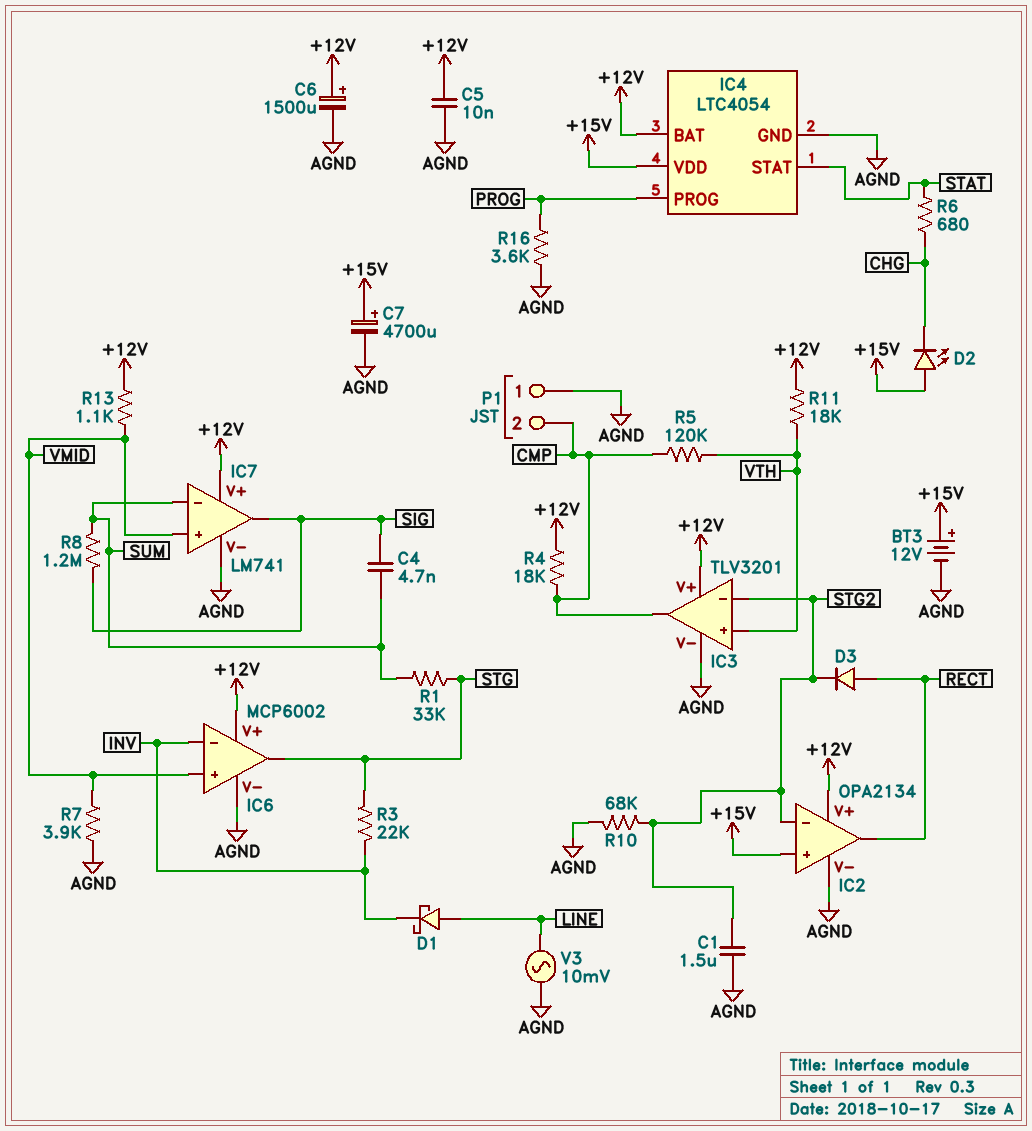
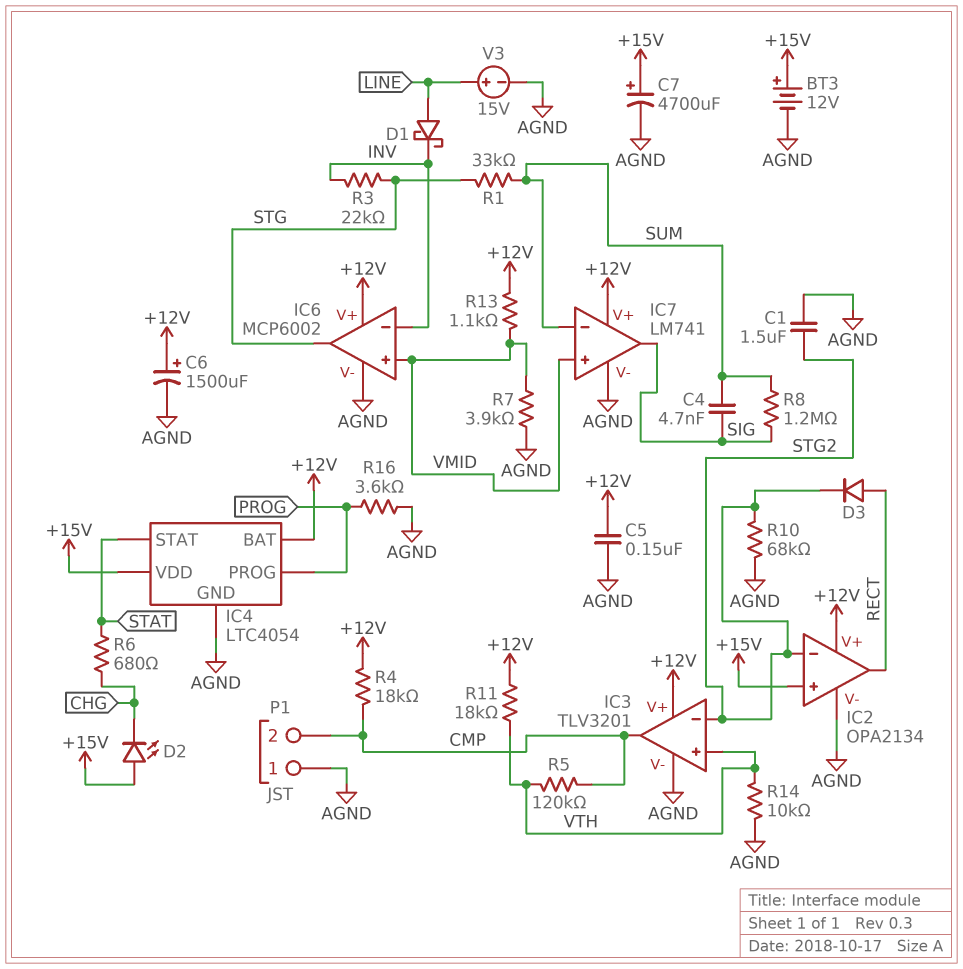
C5: 10nF (+12V, AGND) -> 150nF (+12V, AGND)
R14: none -> 10k (AGND, VTH)
V3: AC 10mV (AGND, LINE) -> 15V (plus LINE, minus AGND)

